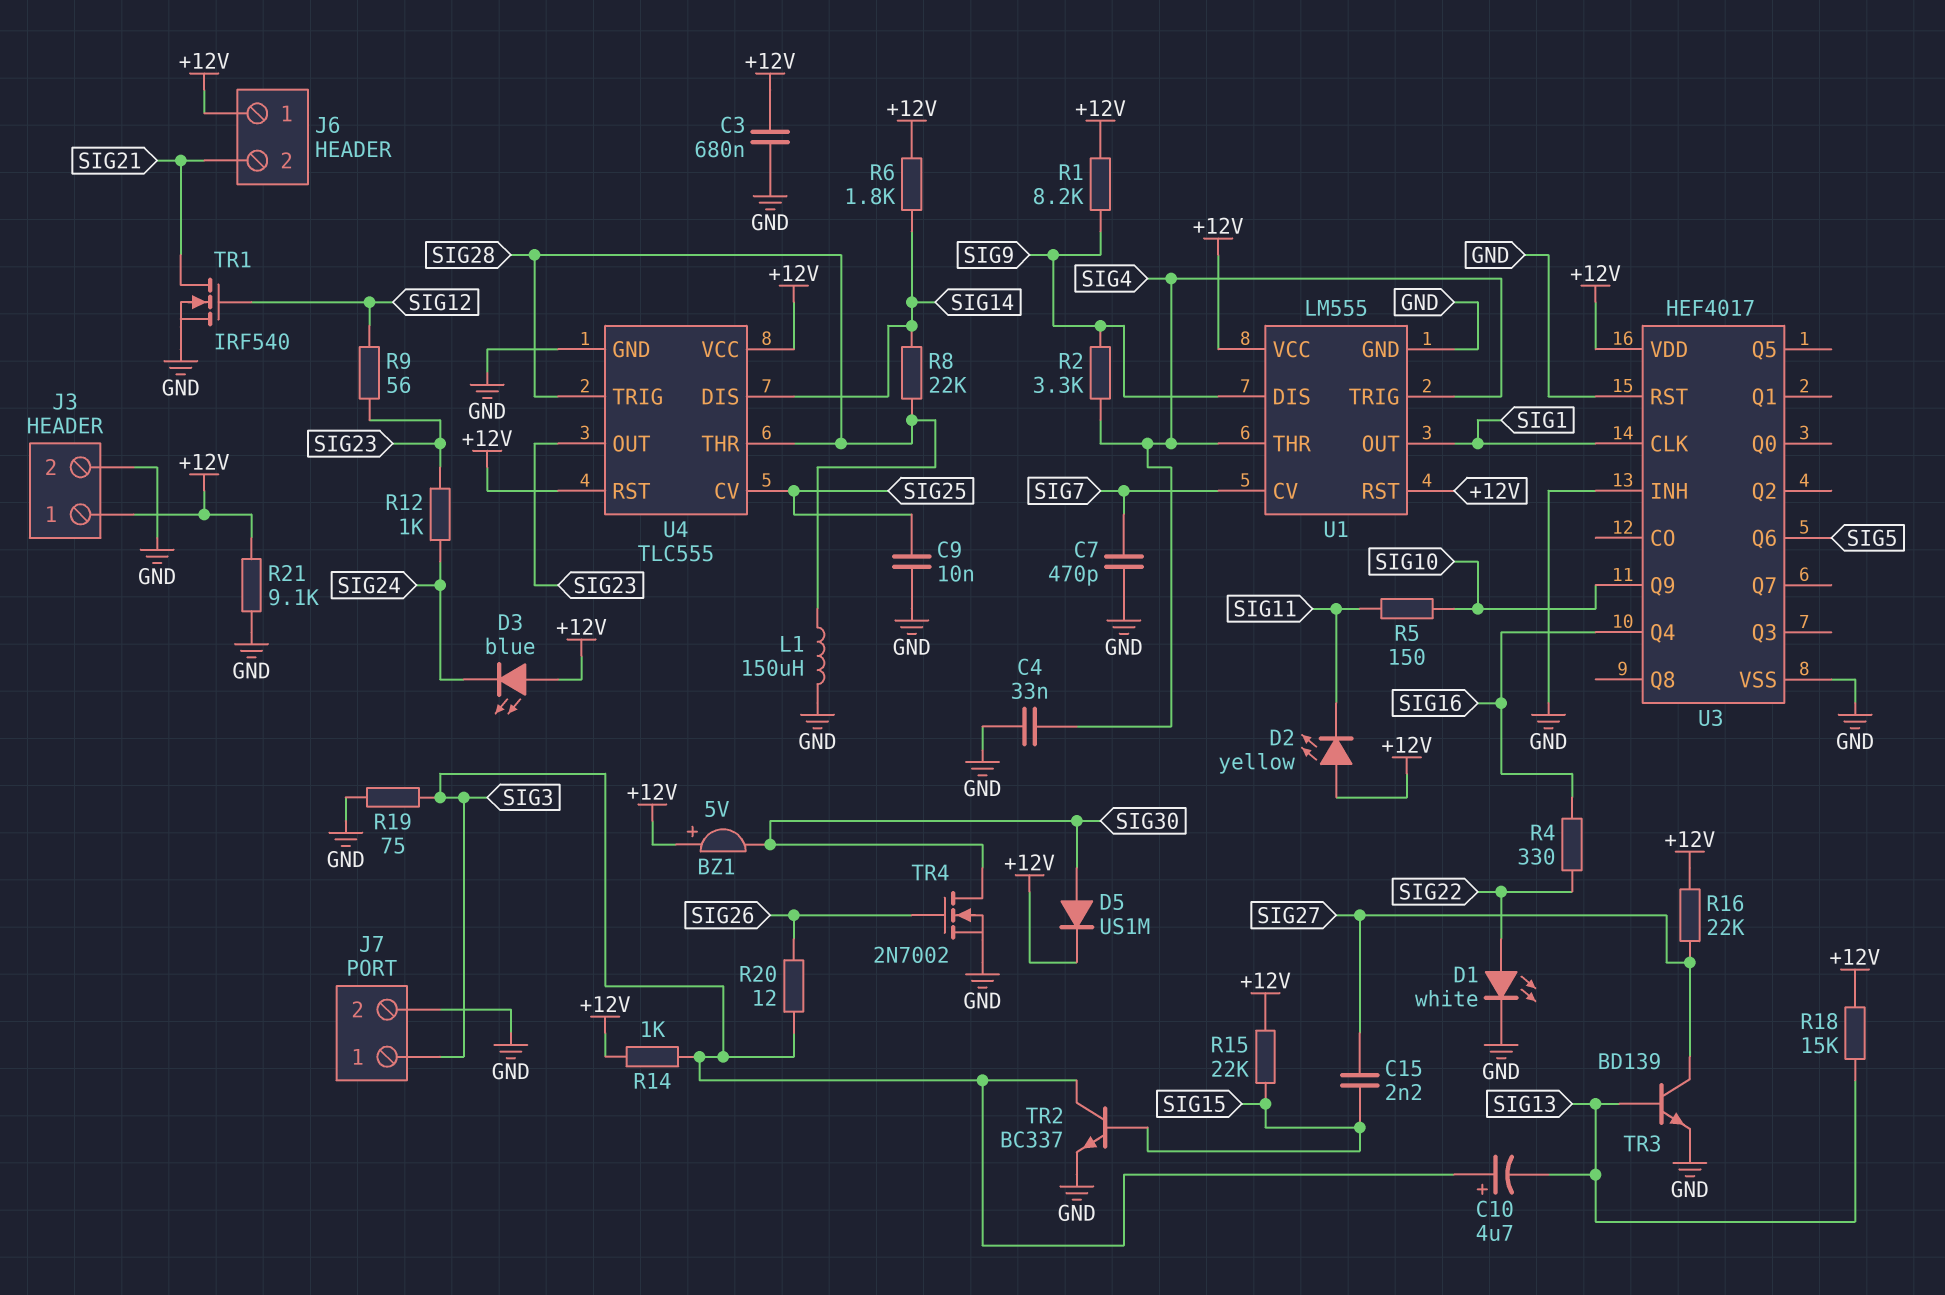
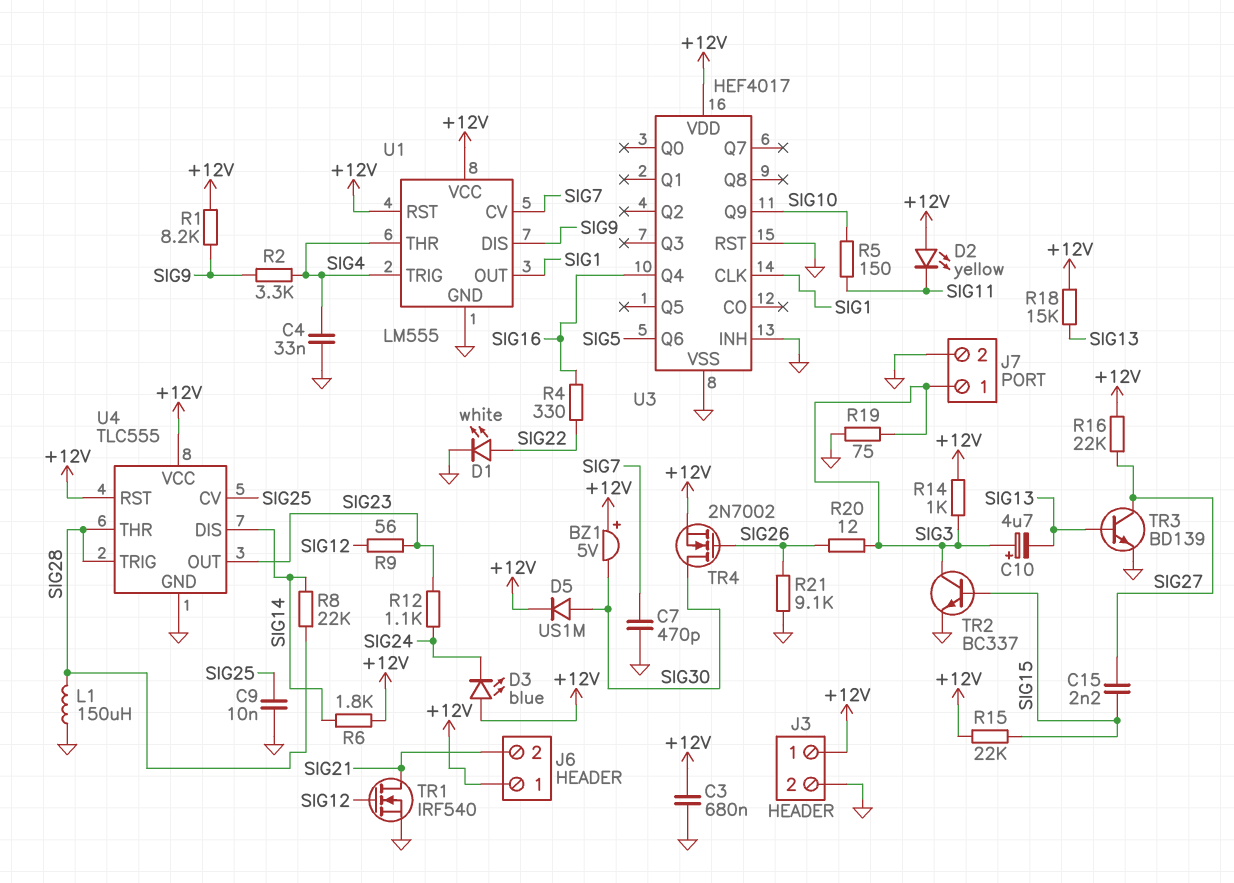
R12: 1k (SIG23, SIG24) -> 1.1k (SIG23, SIG24)
R21: 9.1k (+12V, GND) -> 9.1k (GND, SIG26)
TR4: NMOS 2N7002 (G SIG26, D SIG30, S GND) -> NMOS 2N7002 (G SIG26, D SIG30, S +12V)

